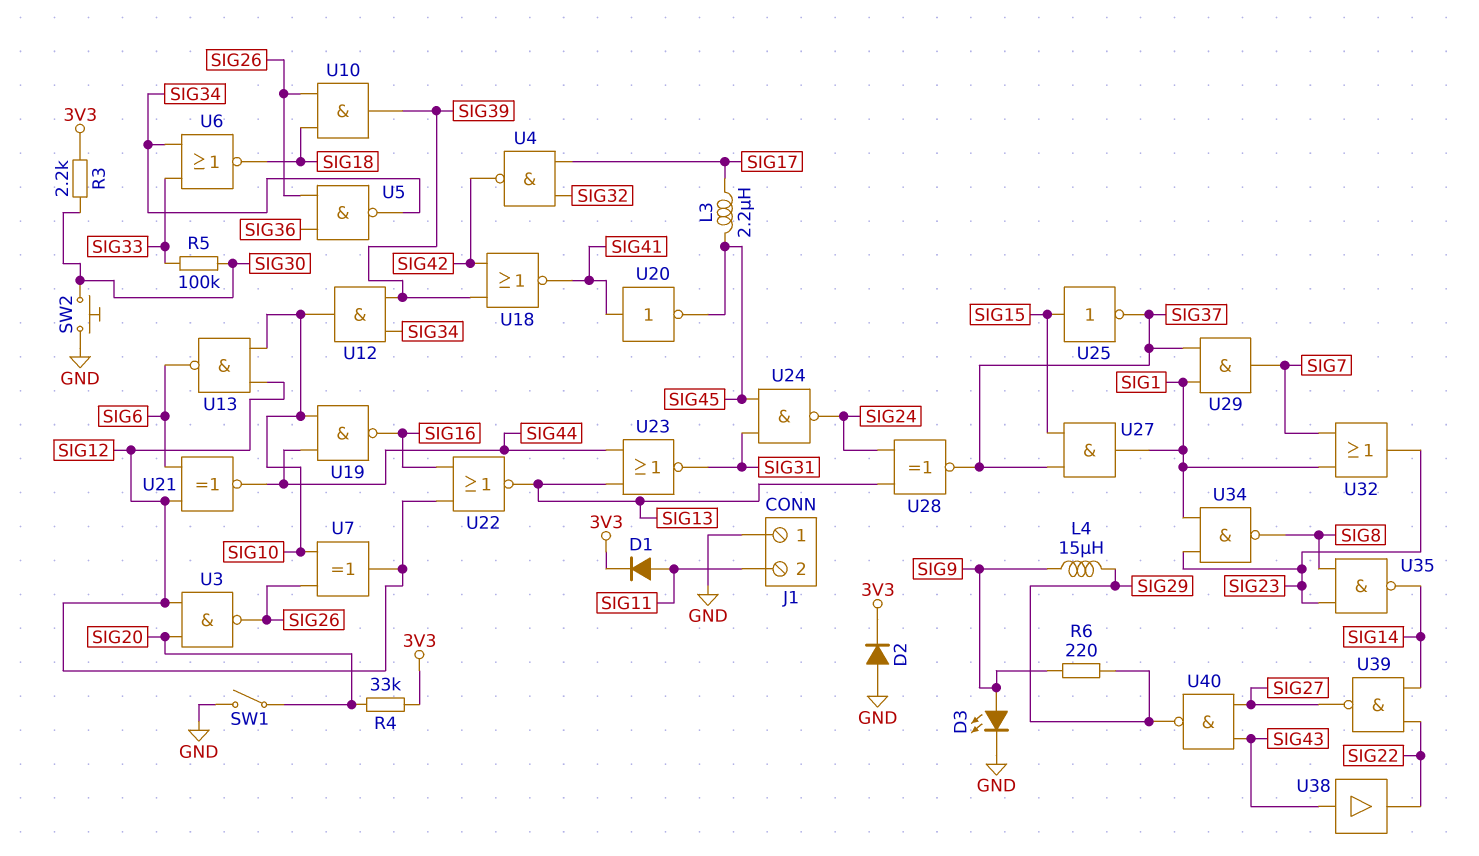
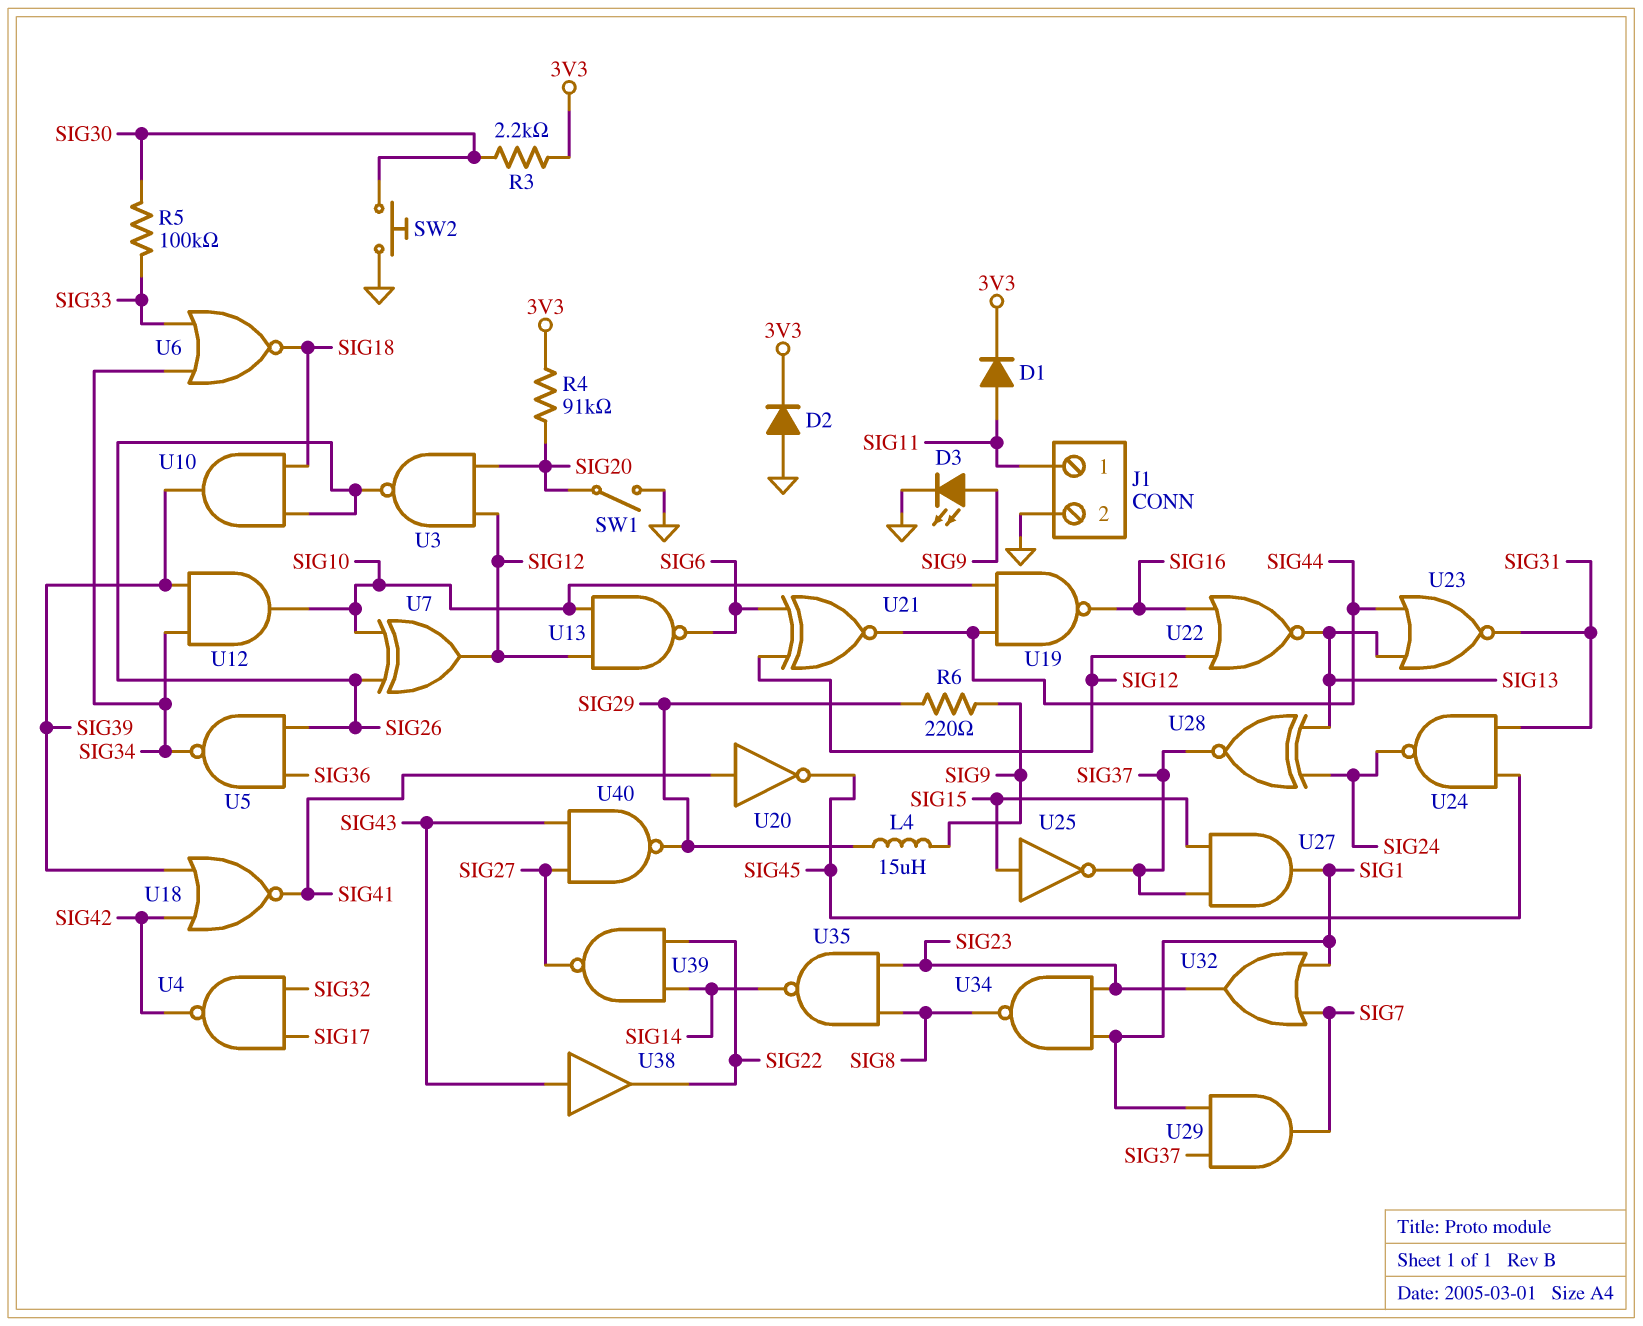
J1 pin 1: GND -> SIG11
J1 pin 2: SIG11 -> GND
L3: 2.2uH (SIG17, SIG45) -> none
R4: 33k (3V3, SIG20) -> 91k (3V3, SIG20)

